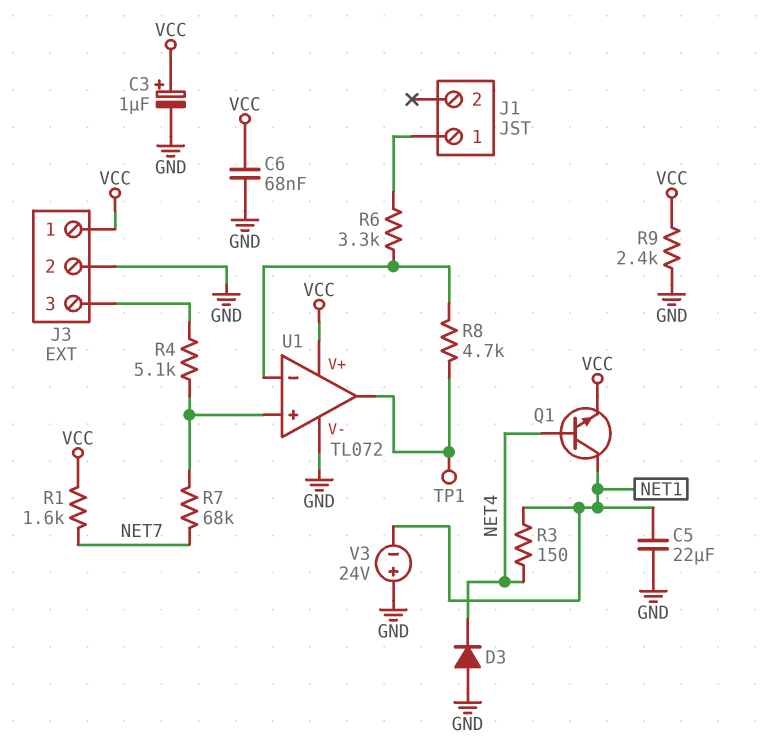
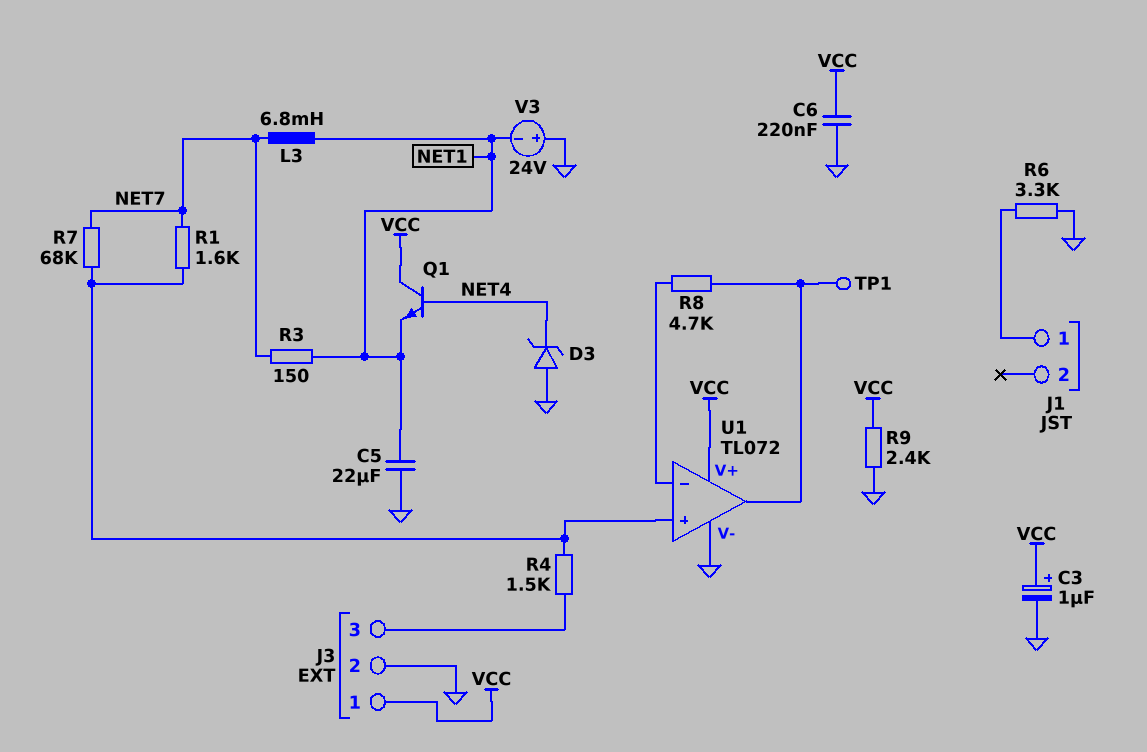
C6: 68nF (GND, VCC) -> 220nF (GND, VCC)
D3: diode (A GND, K NET4) -> zener (A GND, K NET4)
L3: none -> 6.8mH (NET1, NET7)
Q1: NPN (B NET4, C NET1, E VCC) -> NPN (B NET4, C VCC, E NET1)
R1: 1.6k (NET7, VCC) -> 1.6k (NET7, U1/in+)
R3: 150 (NET1, NET4) -> 150 (NET1, NET7)
R4: 5.1k (J3/3, U1/in+) -> 1.5k (J3/3, U1/in+)
R6: 3.3k (J1/1, U1/in-) -> 3.3k (GND, J1/1)

